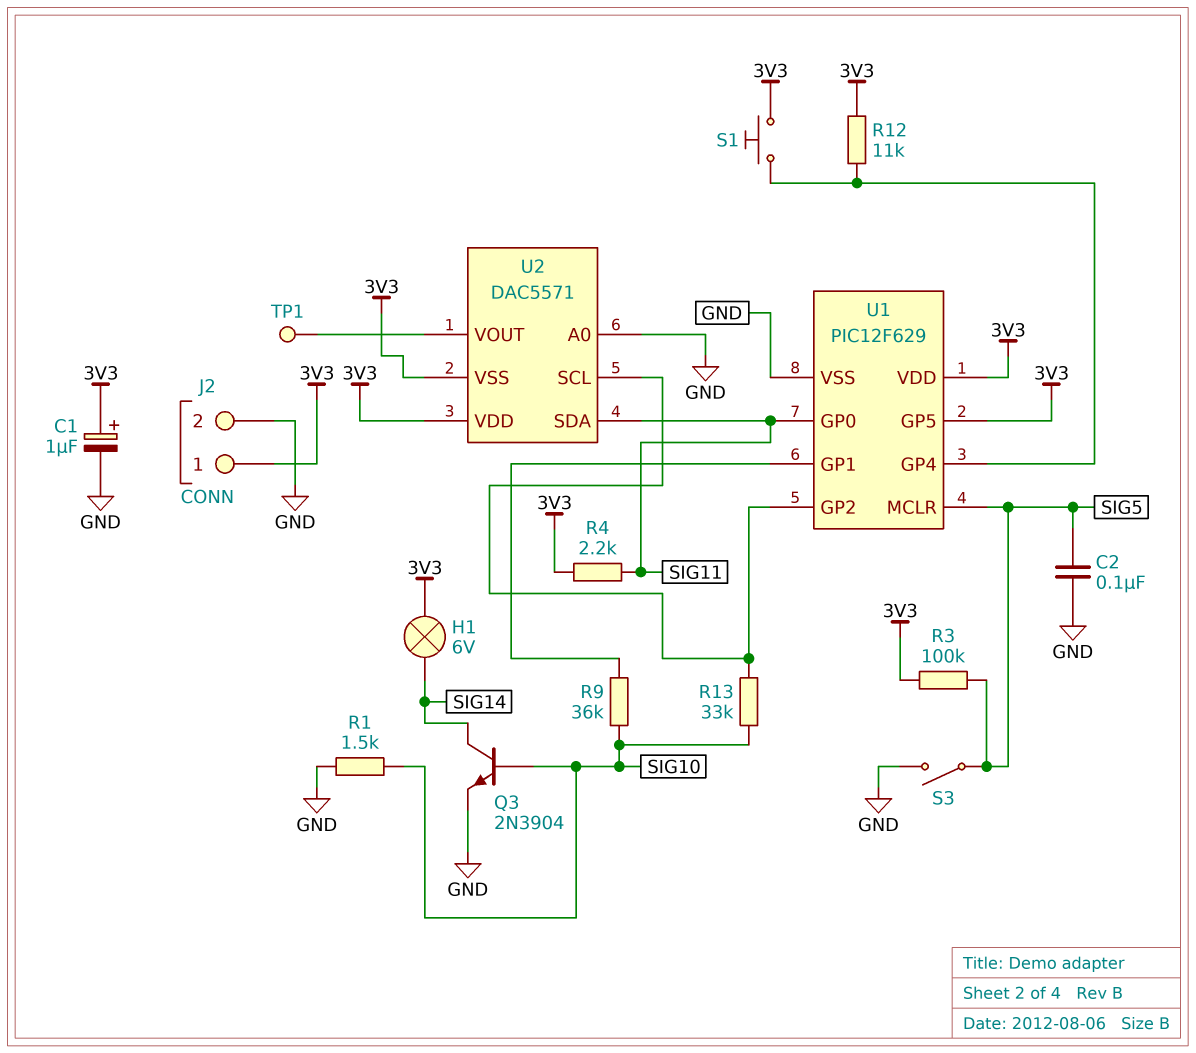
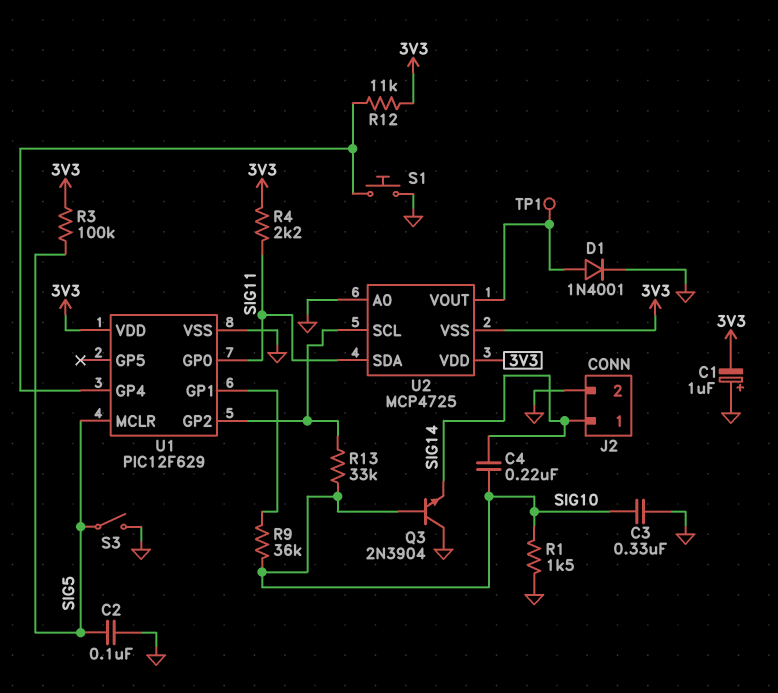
C1: 1uF (plus 3V3, minus GND) -> 1uF (plus GND, minus 3V3)
C3: none -> 330nF (GND, SIG10)
C4: none -> 220nF (SIG10, SIG14)
D1: none -> diode 1N4001 (A U2/VOUT, K GND)
H1: lamp 6V (3V3, SIG14) -> none
J2 pin 1: 3V3 -> SIG14
Q3: NPN 2N3904 (B SIG10, C SIG14, E GND) -> NPN 2N3904 (B SIG10, C GND, E SIG14)
S1: button (3V3, U1/GP4) -> button (GND, U1/GP4)
U1 pin GP5: 3V3 -> none
U2: DAC5571 -> MCP4725

